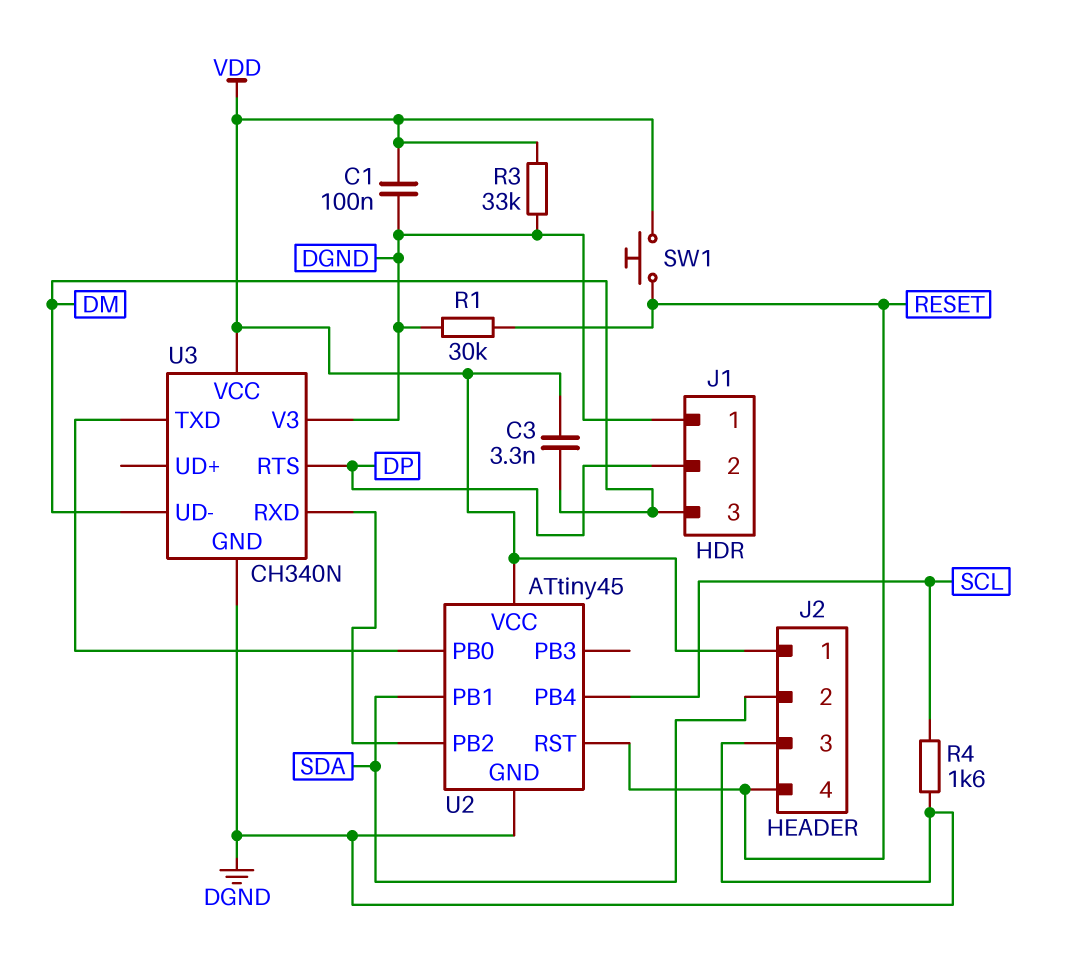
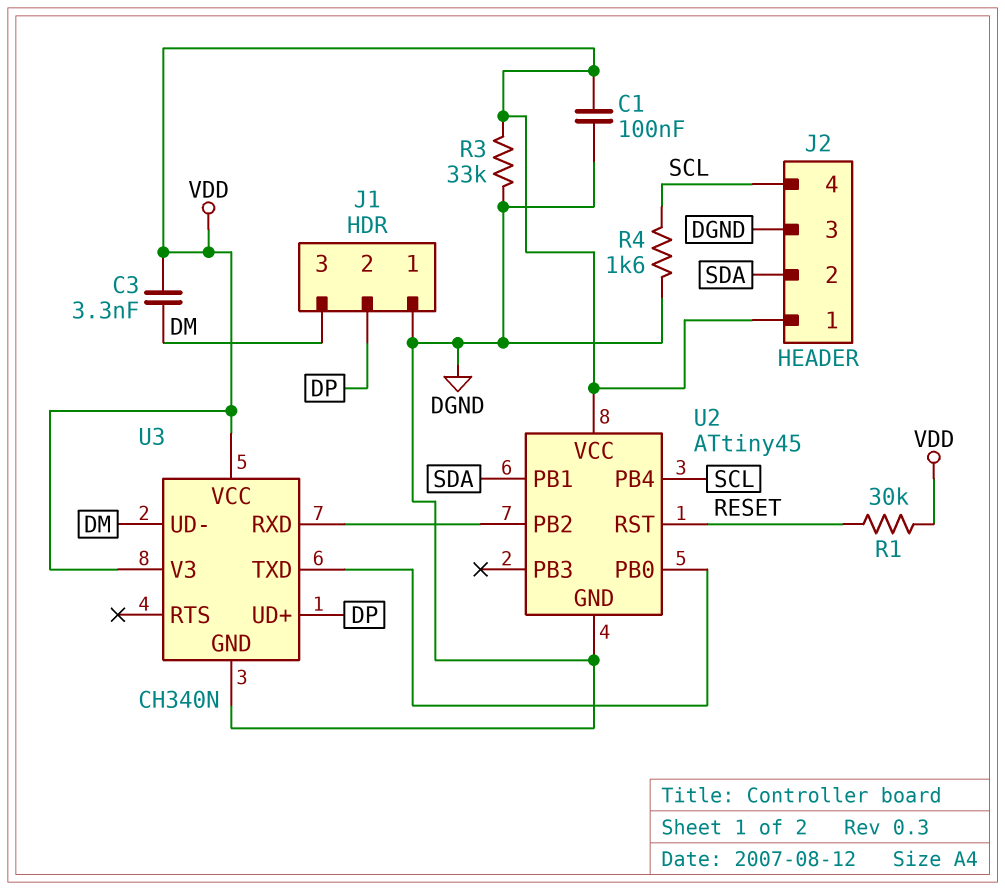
J2 pin 4: RESET -> SCL
R1: 30k (DGND, RESET) -> 30k (RESET, VDD)
SW1: button (RESET, VDD) -> none
U3 pin RTS: DP -> none
U3 pin UD+: none -> DP
U3 pin V3: DGND -> VDD

